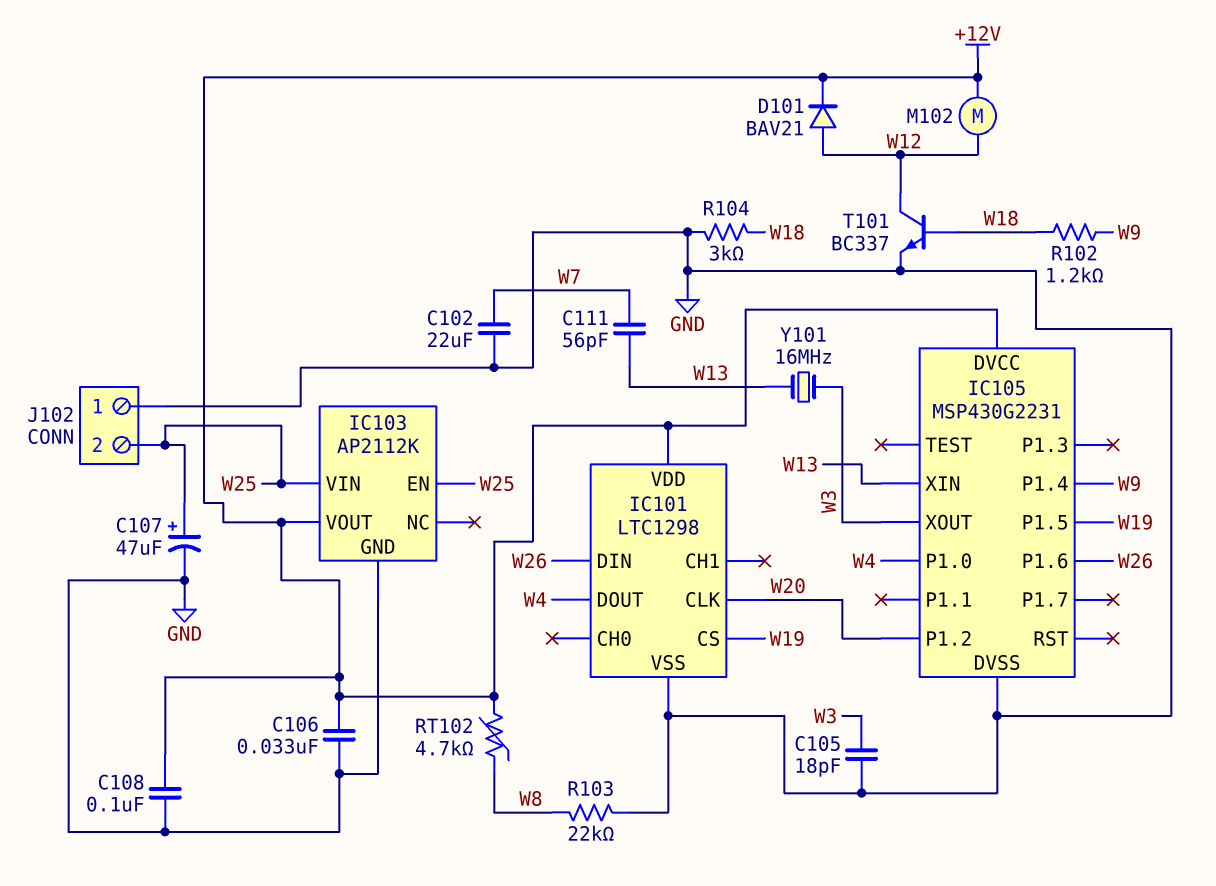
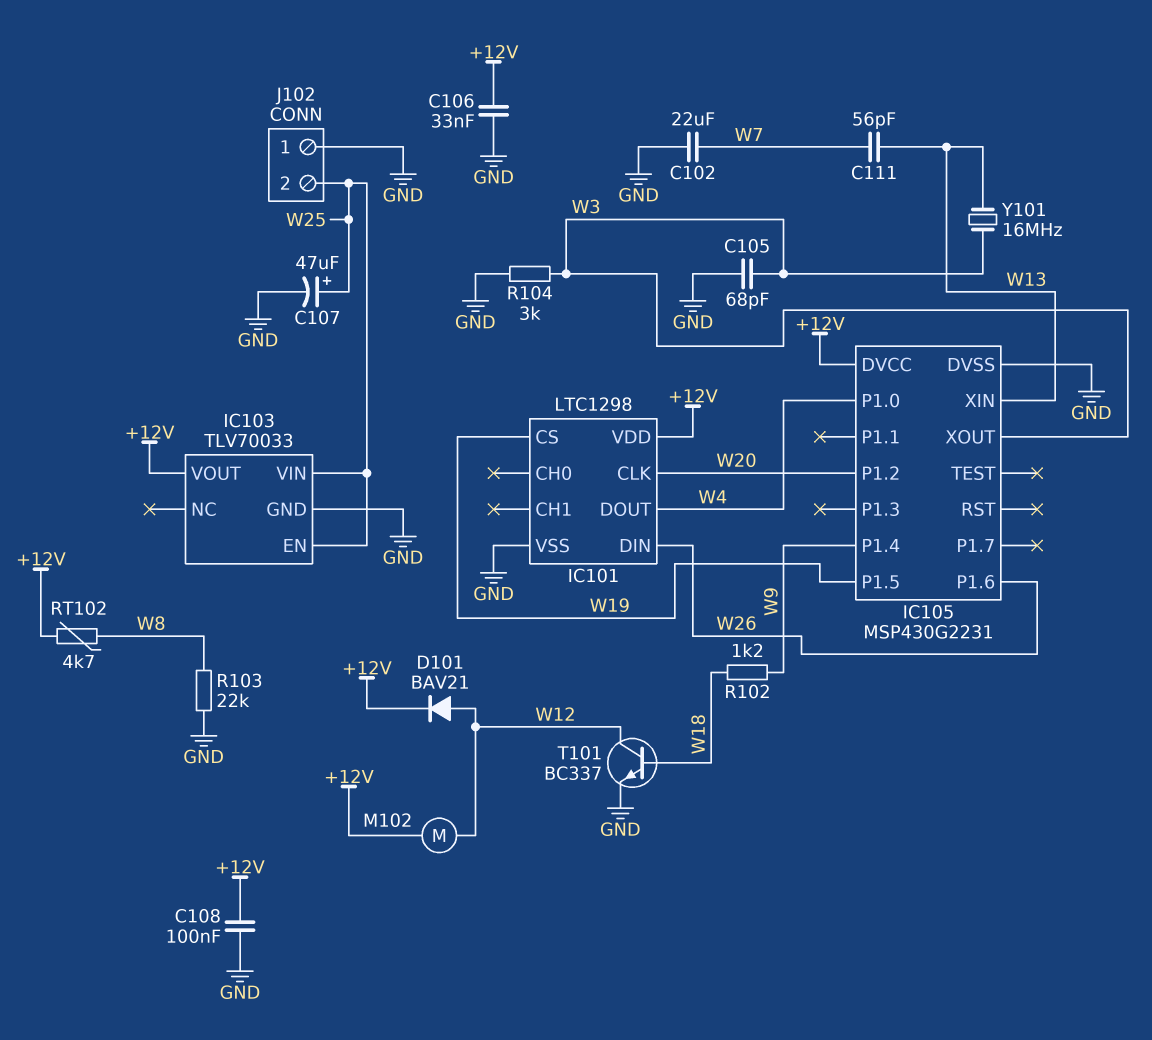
C105: 18pF (GND, W3) -> 68pF (GND, W3)
IC103: AP2112K -> TLV70033
R104: 3k (GND, W18) -> 3k (GND, W3)

